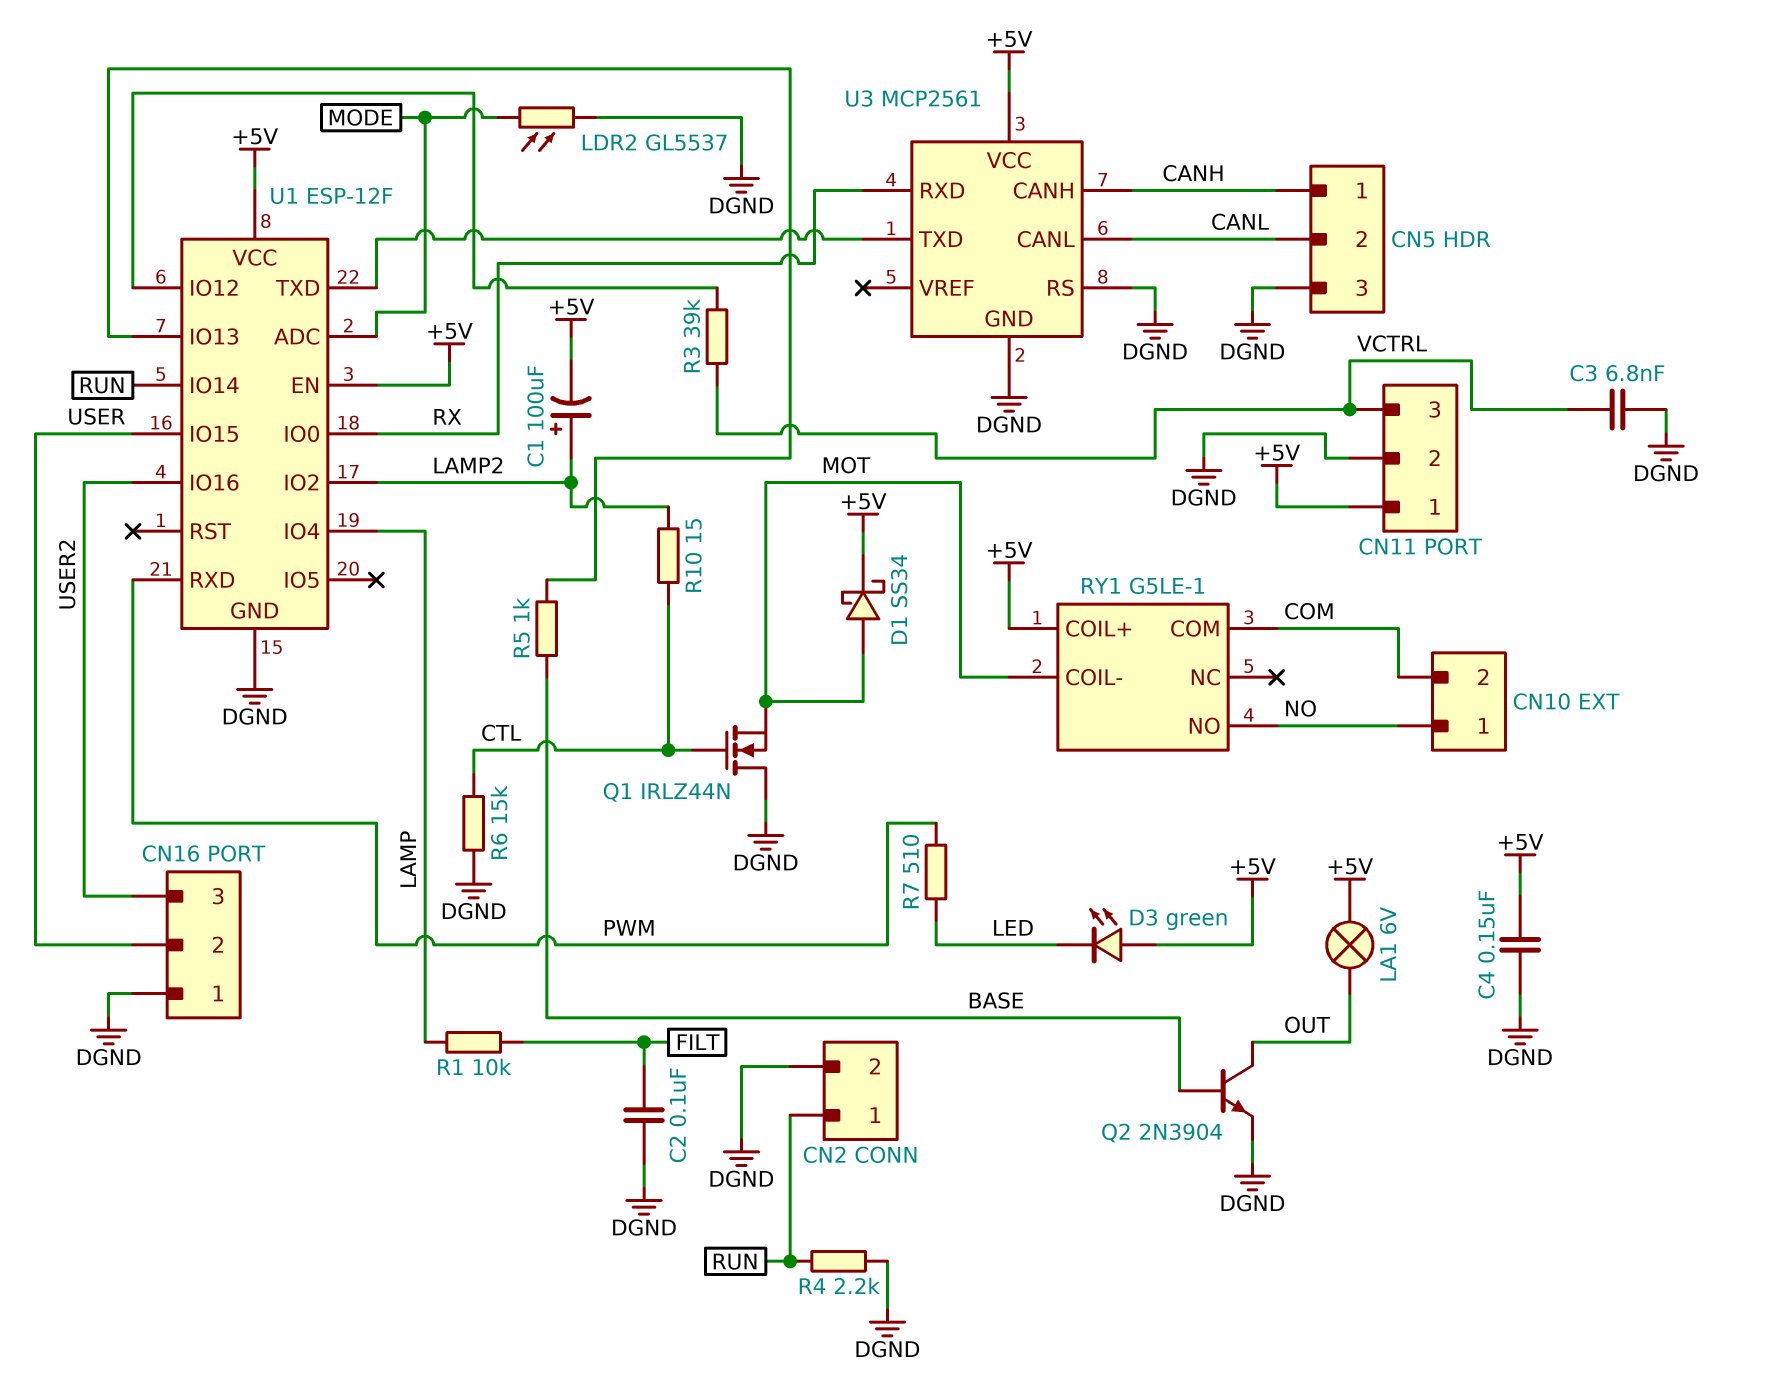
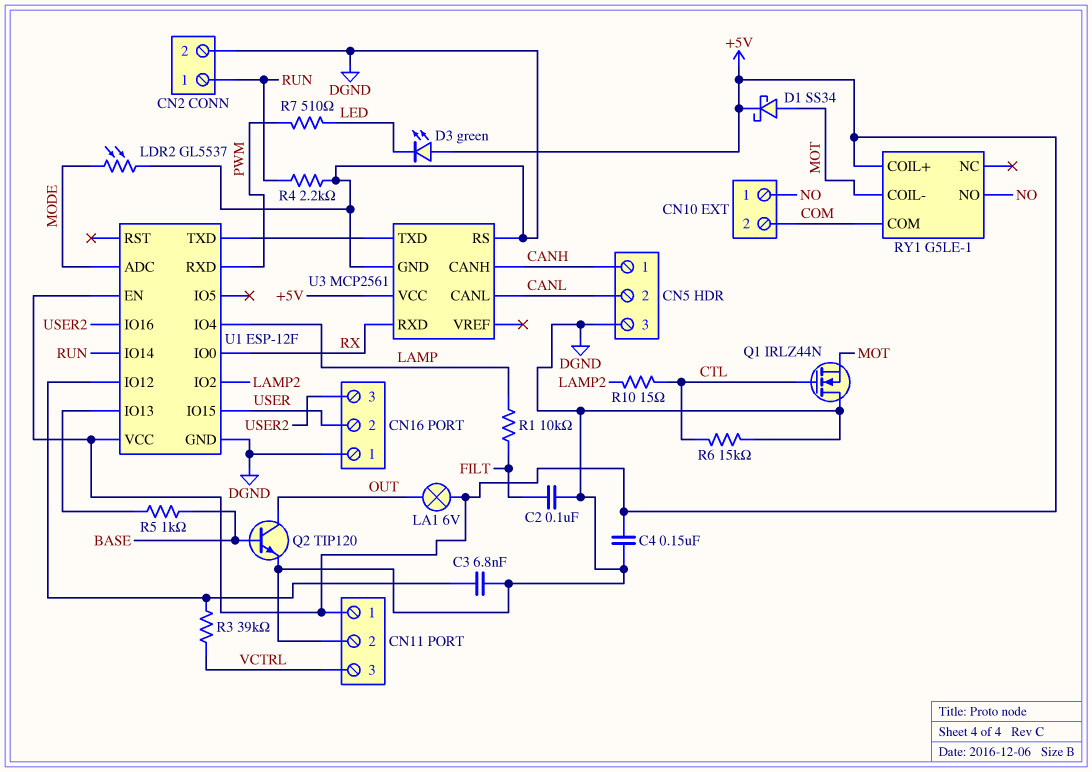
C1: 100uF (plus LAMP2, minus +5V) -> none
C3: 6.8nF (DGND, VCTRL) -> 6.8nF (DGND, U1/IO12)
Q2: NPN 2N3904 (B BASE, C OUT, E DGND) -> NPN TIP120 (B BASE, C OUT, E DGND)

